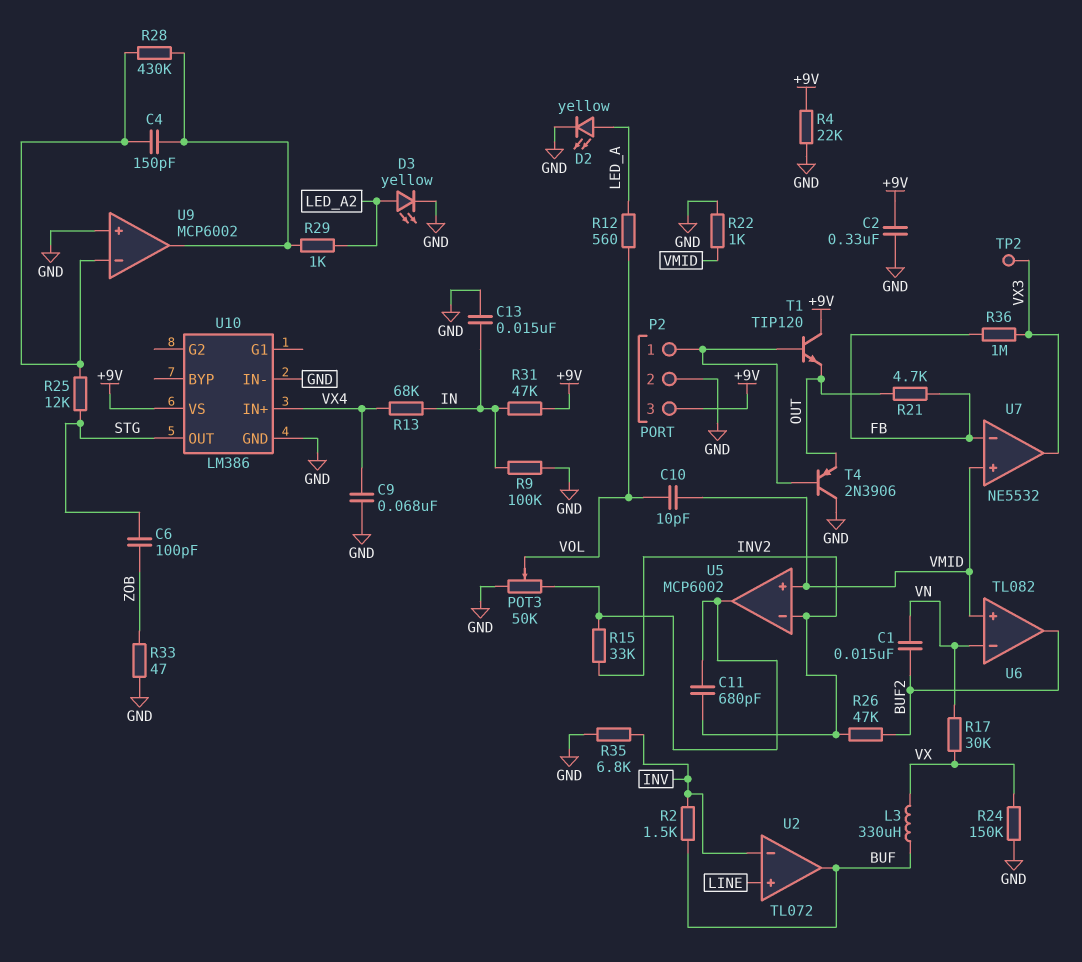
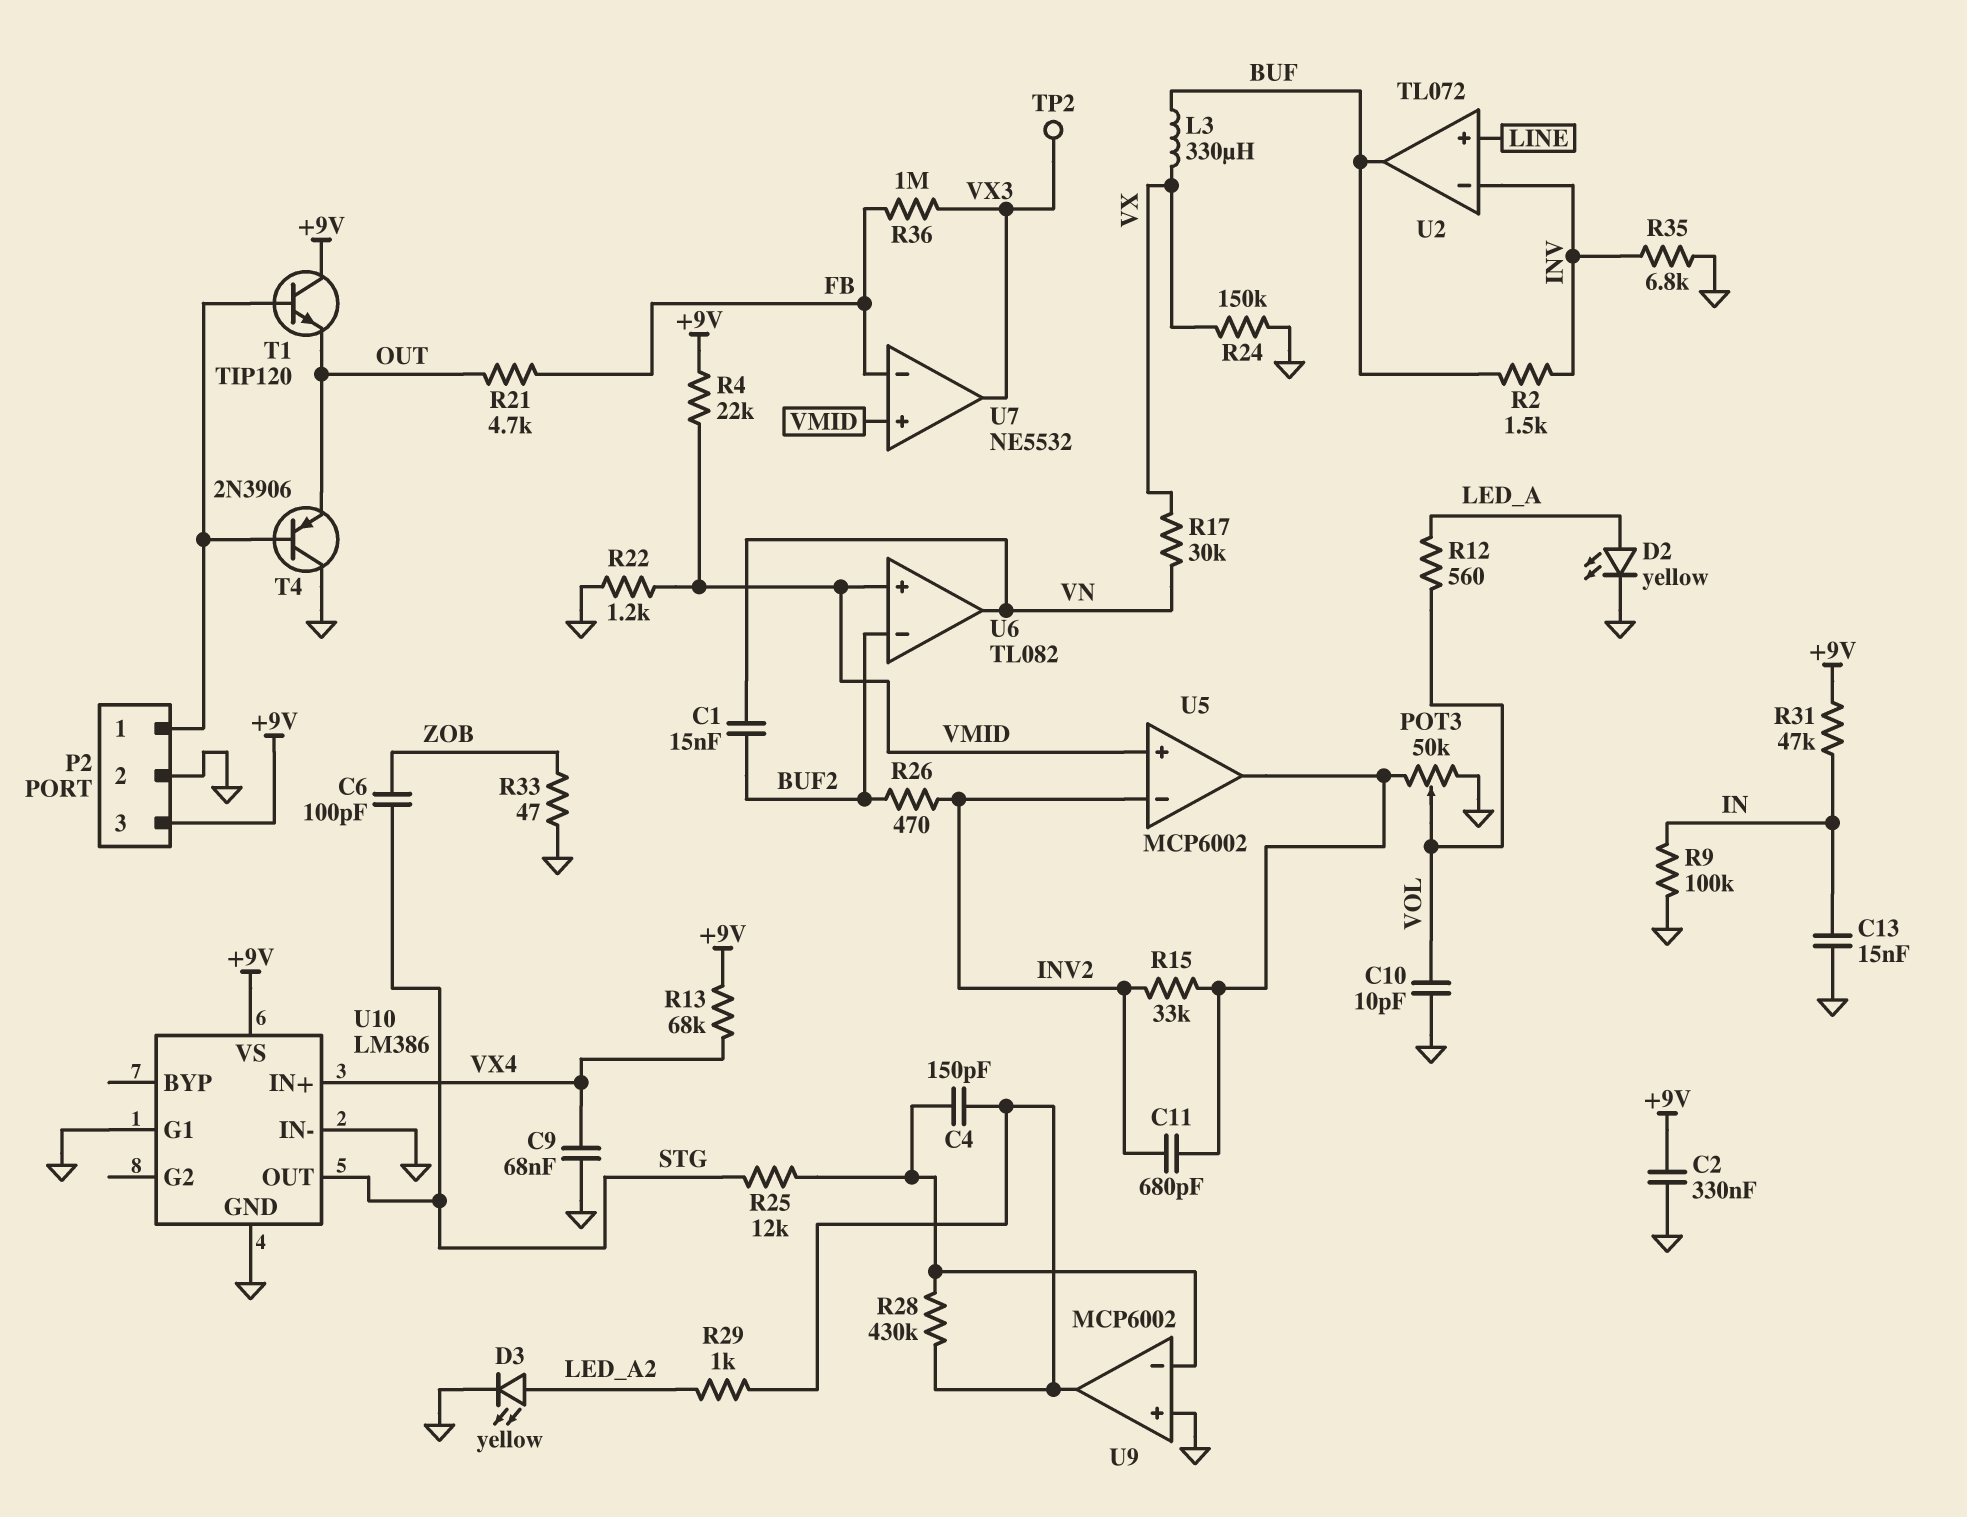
C10: 10pF (VMID, VOL) -> 10pF (GND, VOL)
R4: 22k (+9V, GND) -> 22k (+9V, VMID)
R13: 68k (IN, VX4) -> 68k (+9V, VX4)
R22: 1k (GND, VMID) -> 1.2k (GND, VMID)
R26: 47k (BUF2, INV2) -> 470 (BUF2, INV2)
U6 pin in-: VN -> BUF2
U6 pin out: BUF2 -> VN
U10 pin G1: none -> GND

